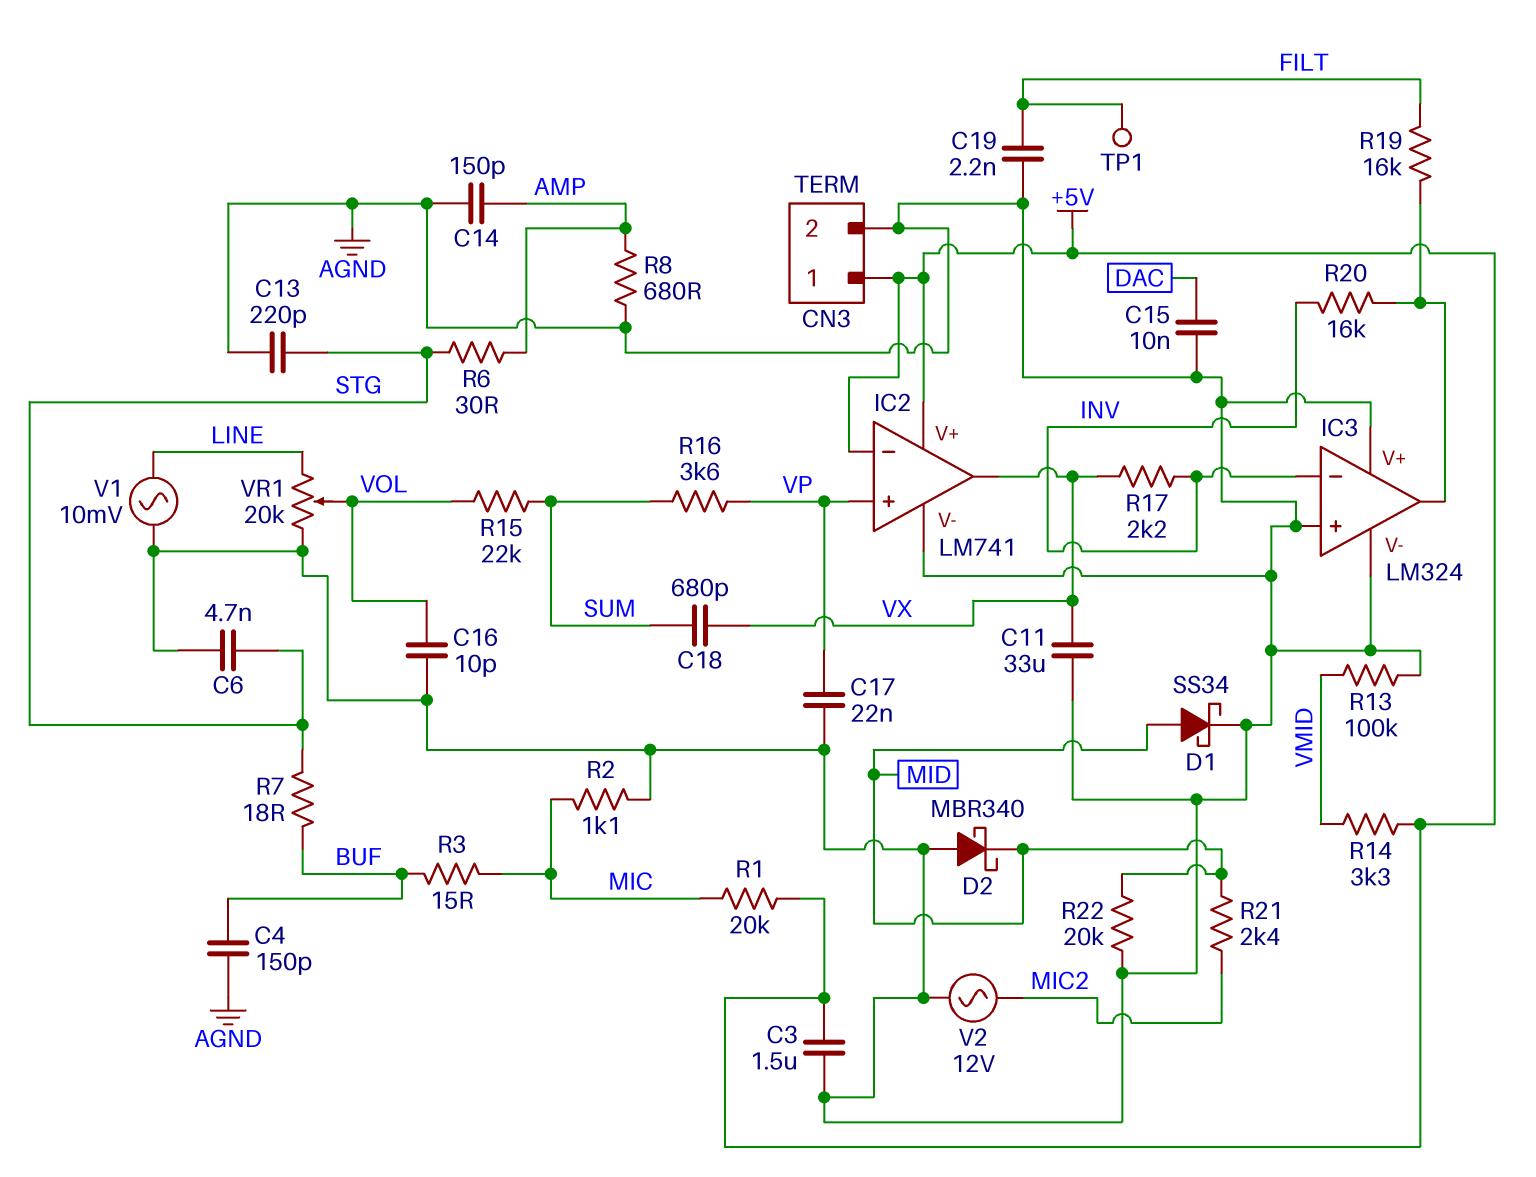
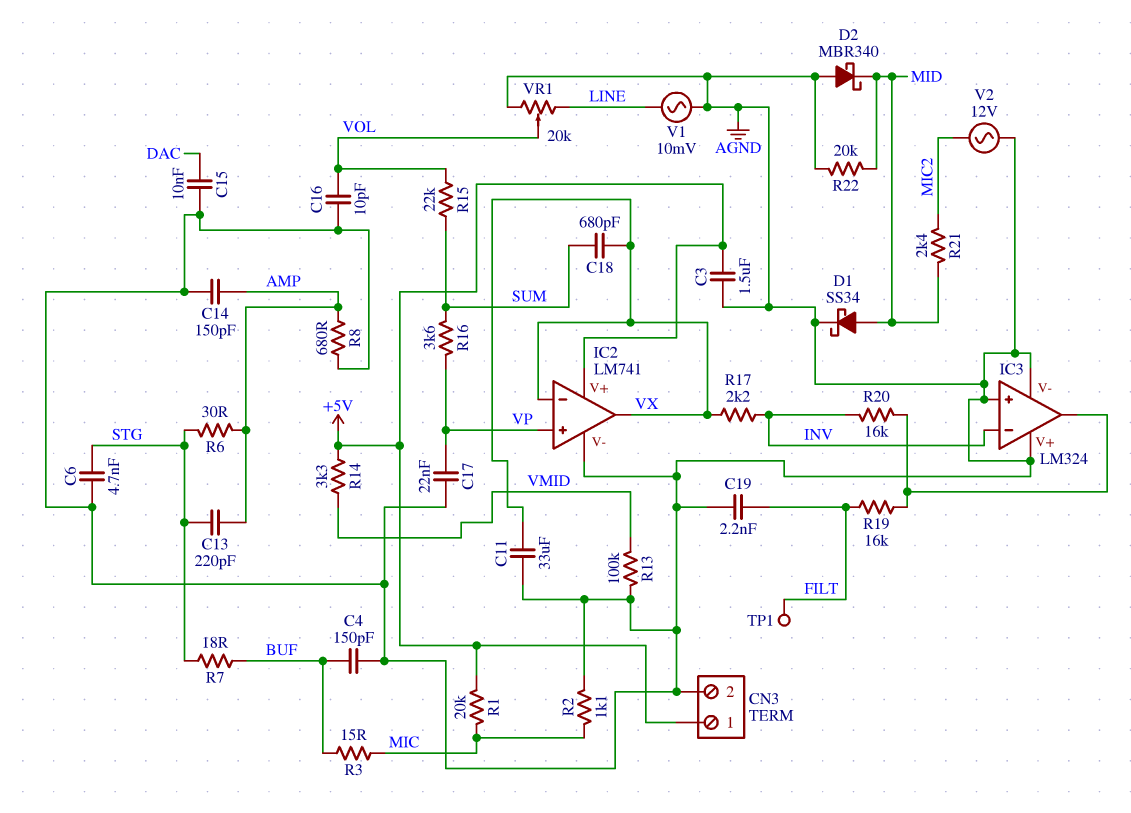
C13: 220pF (AGND, STG) -> 220pF (AMP, STG)
IC2 pin in-: +5V -> VX

